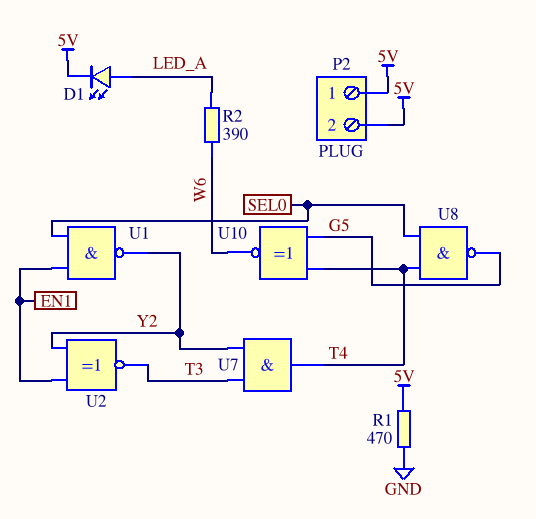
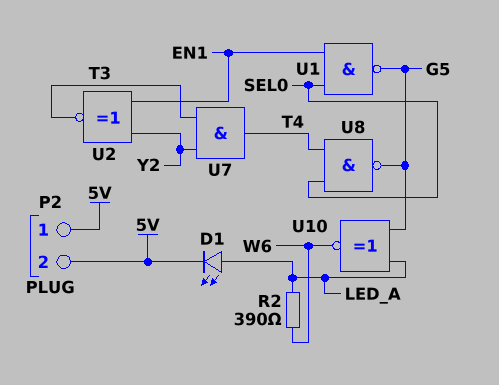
R1: 470 (5V, GND) -> none
U1: NAND (in EN1, in SEL0, out Y2) -> NAND (in EN1, in SEL0, out G5)
U10: XNOR (in G5, in T4, out W6) -> XNOR (in G5, in LED_A, out W6)

